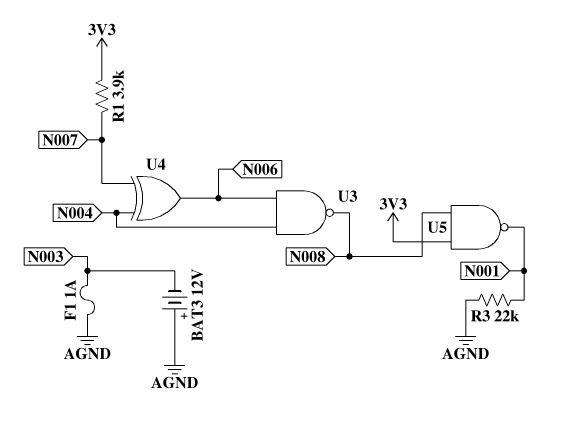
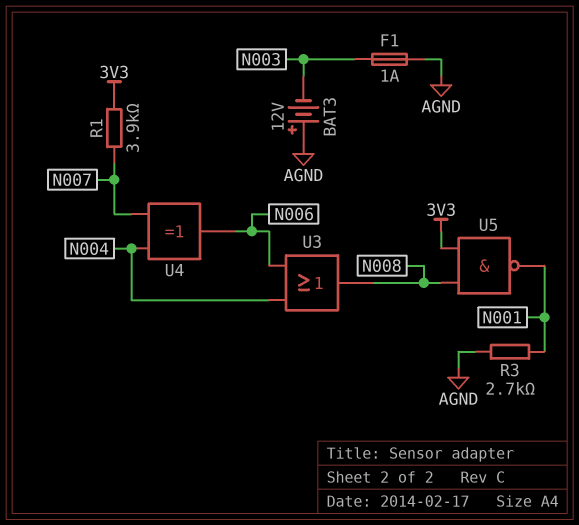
R3: 22k (AGND, N001) -> 2.7k (AGND, N001)
U3: NAND (in N004, in N006, out N008) -> OR (in N004, in N006, out N008)

